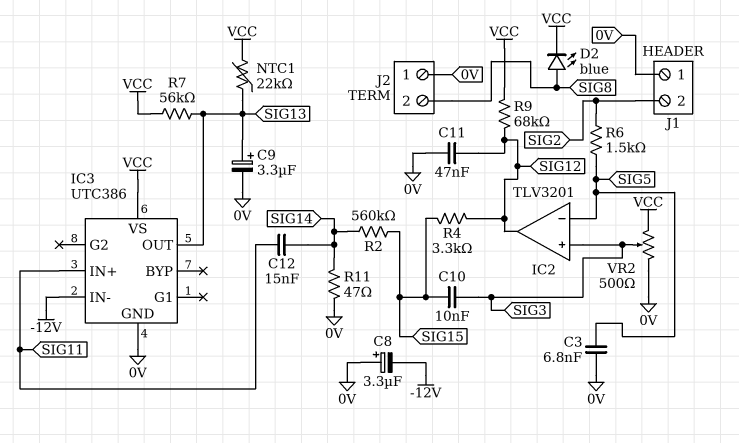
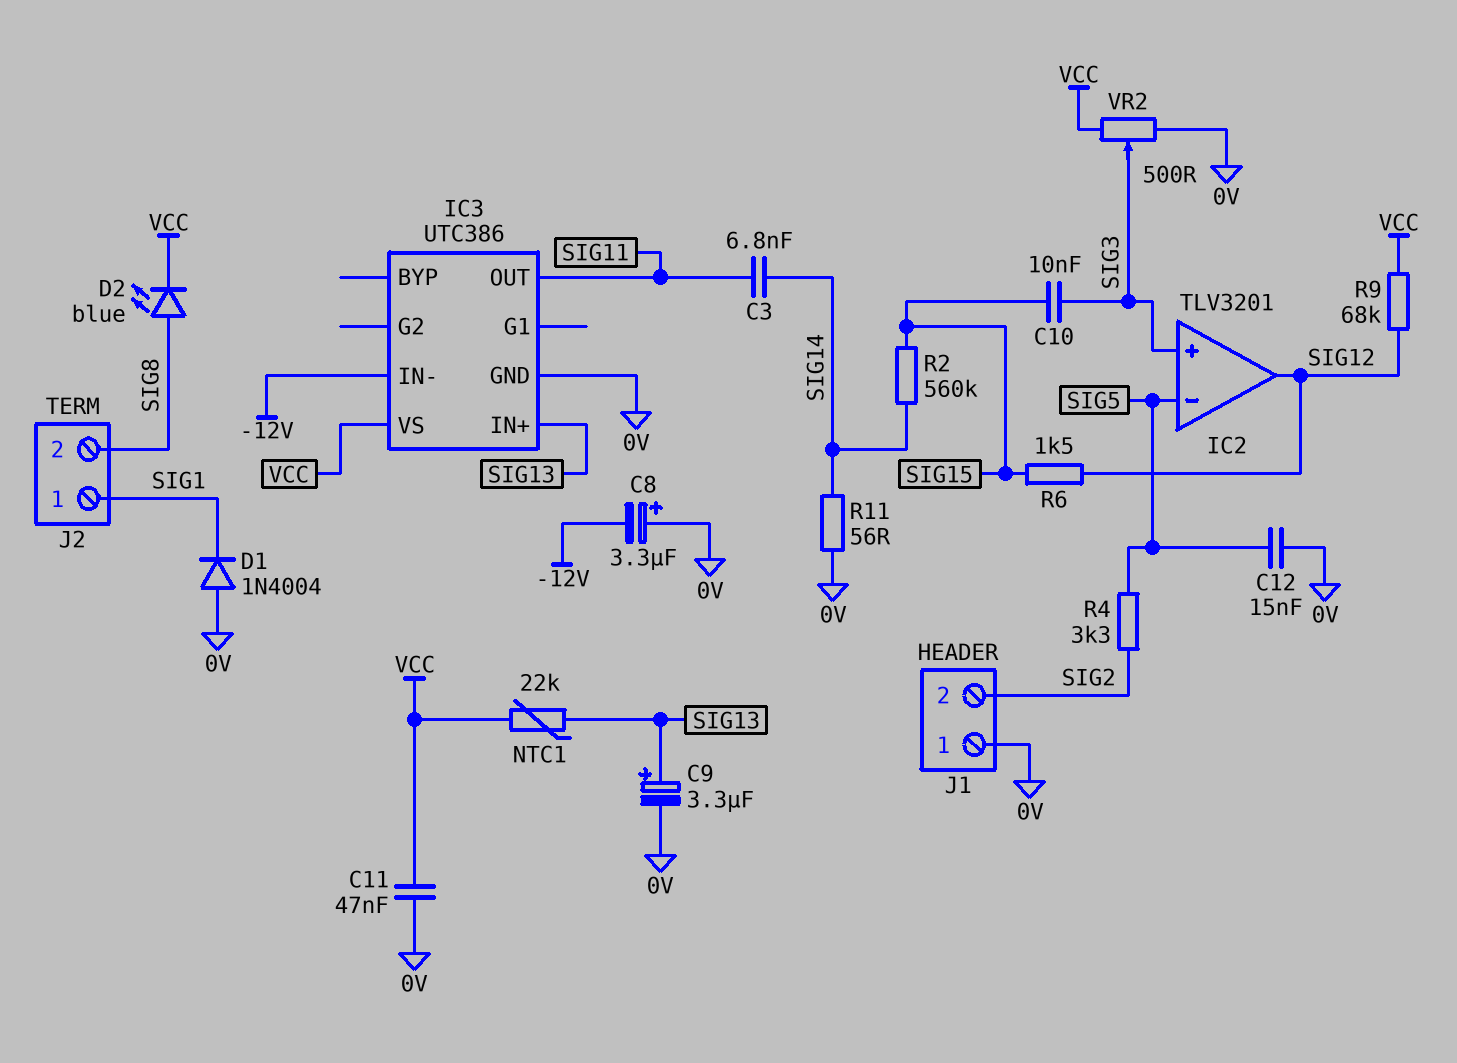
C3: 6.8nF (0V, SIG5) -> 6.8nF (SIG11, SIG14)
C11: 47nF (0V, SIG12) -> 47nF (0V, VCC)
C12: 15nF (SIG11, SIG14) -> 15nF (0V, SIG5)
D1: none -> diode 1N4004 (A 0V, K SIG1)
IC3 pin IN+: SIG11 -> SIG13
IC3 pin OUT: SIG13 -> SIG11
J2 pin 1: 0V -> SIG1
R4: 3.3k (SIG12, SIG15) -> 3.3k (SIG2, SIG5)
R6: 1.5k (SIG2, SIG5) -> 1.5k (SIG12, SIG15)
R7: 56k (SIG13, VCC) -> none
R11: 47 (0V, SIG14) -> 56 (0V, SIG14)

